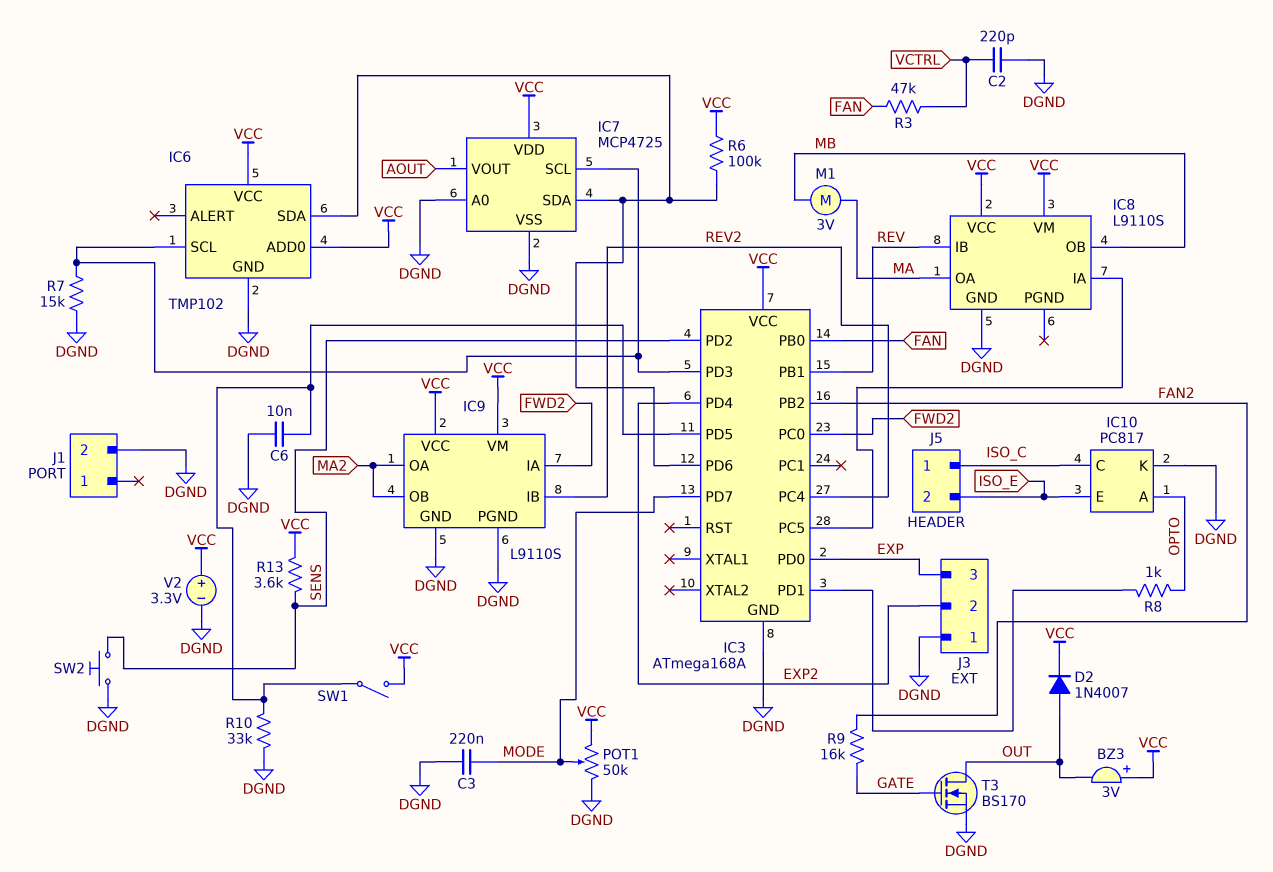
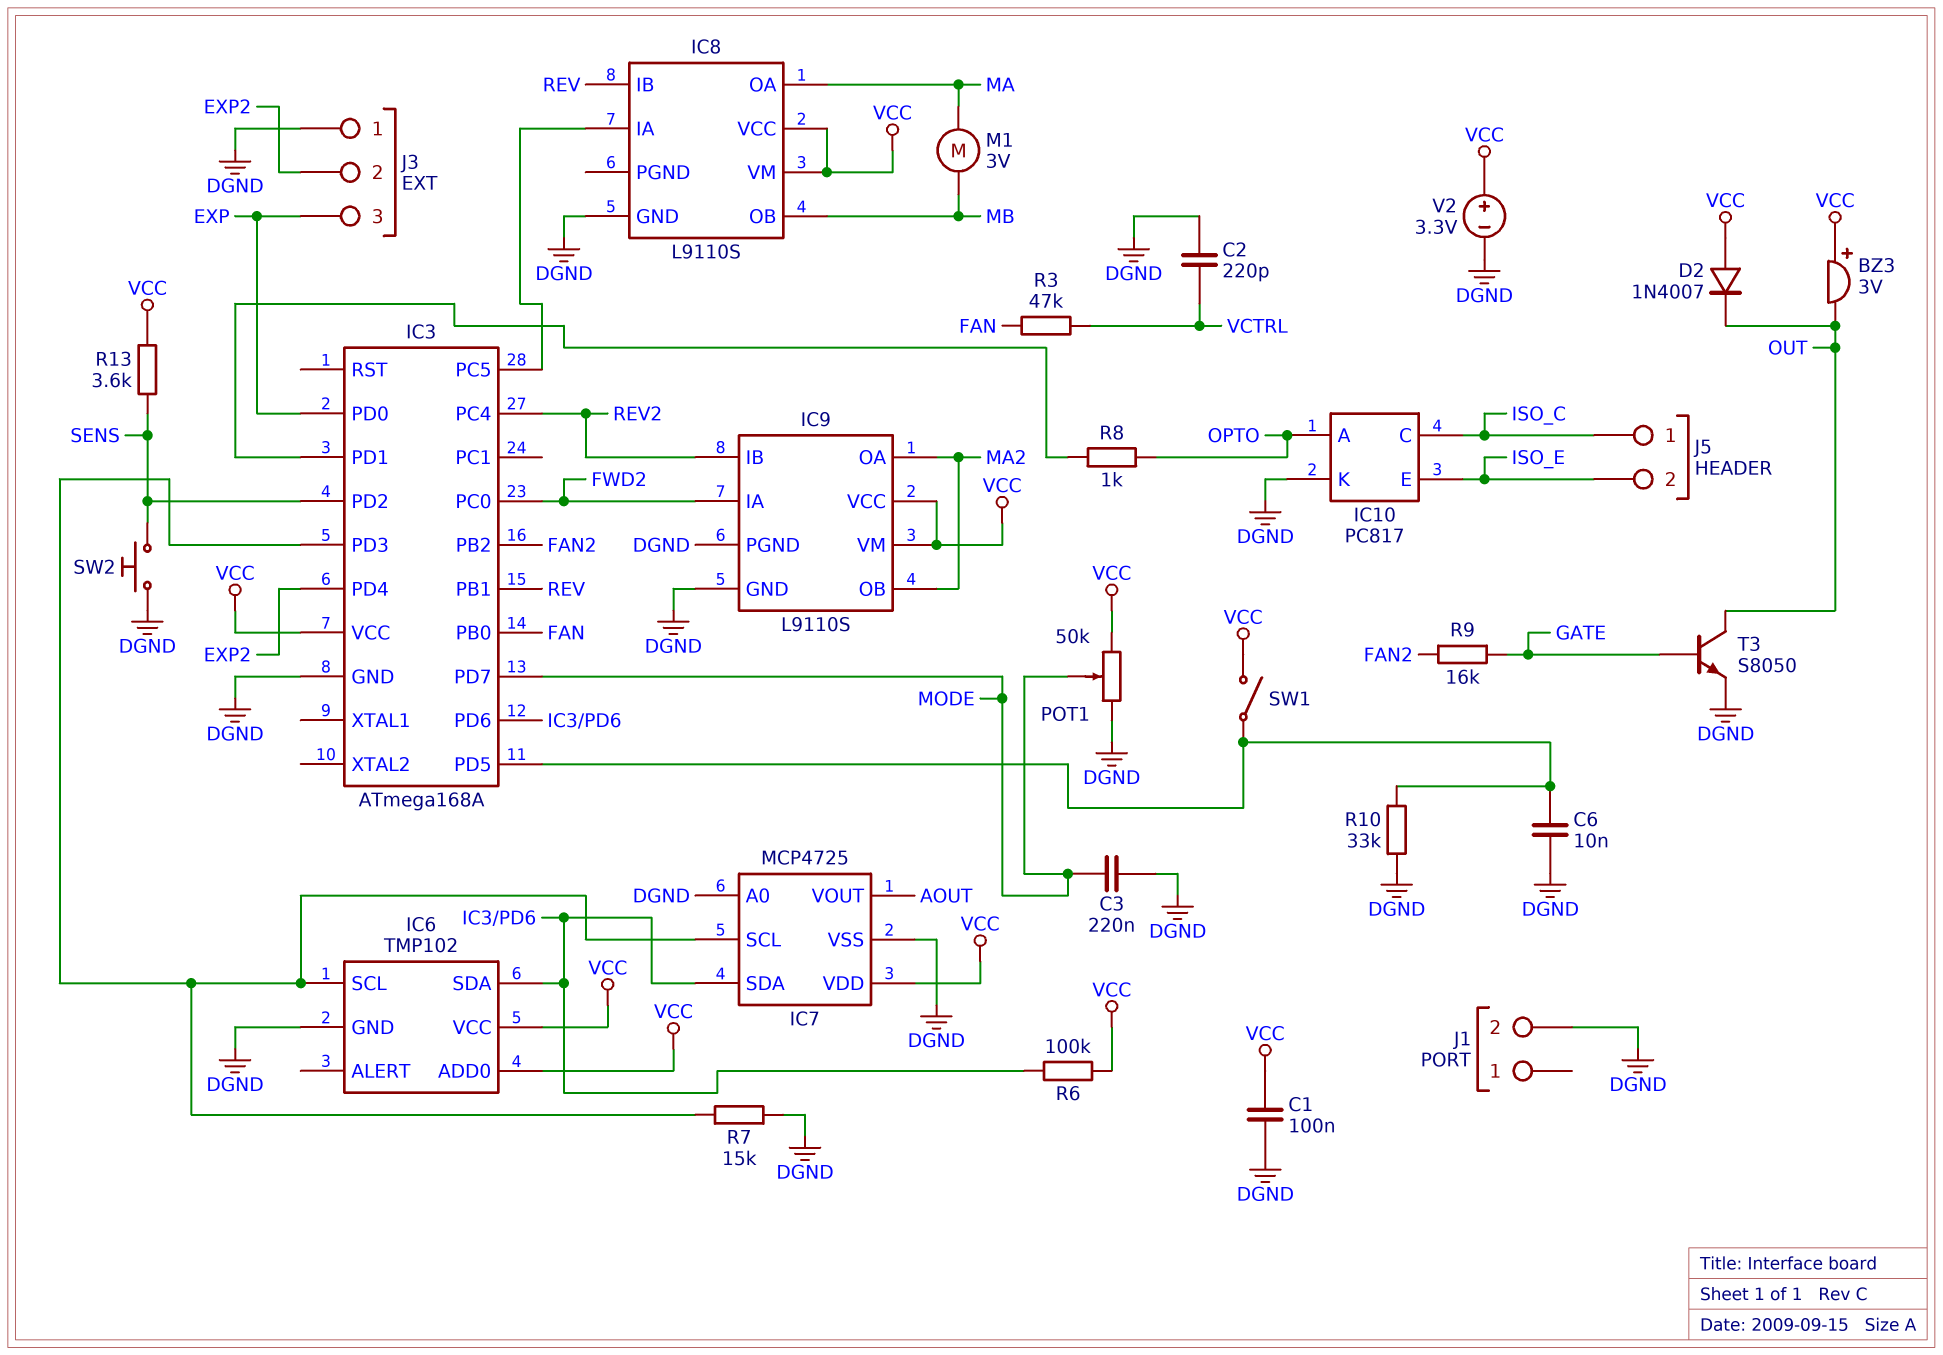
C1: none -> 100nF (DGND, VCC)
D2: diode 1N4007 (A OUT, K VCC) -> diode 1N4007 (A VCC, K OUT)
T3: NMOS BS170 (G GATE, D OUT, S DGND) -> NPN S8050 (B GATE, C OUT, E DGND)

